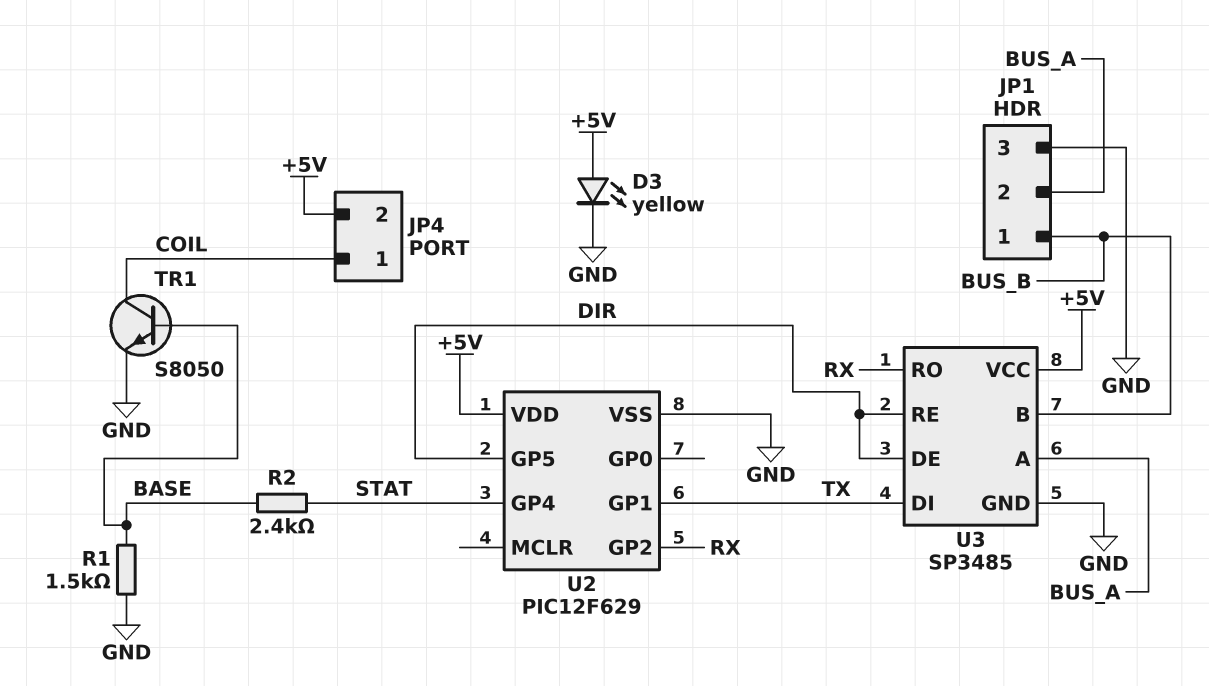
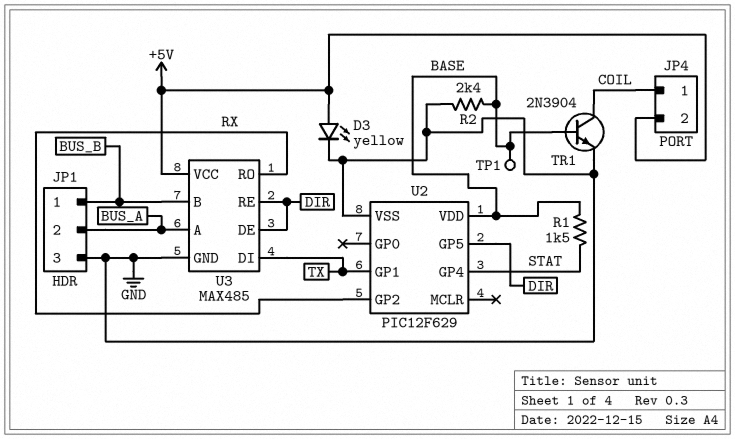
R1: 1.5k (BASE, GND) -> 1.5k (BASE, STAT)
R2: 2.4k (BASE, STAT) -> 2.4k (BASE, GND)
TP1: none -> test point (BASE)
TR1: NPN S8050 (B BASE, C COIL, E GND) -> NPN 2N3904 (B BASE, C COIL, E GND)
U2 pin VDD: +5V -> BASE
U3: SP3485 -> MAX485

